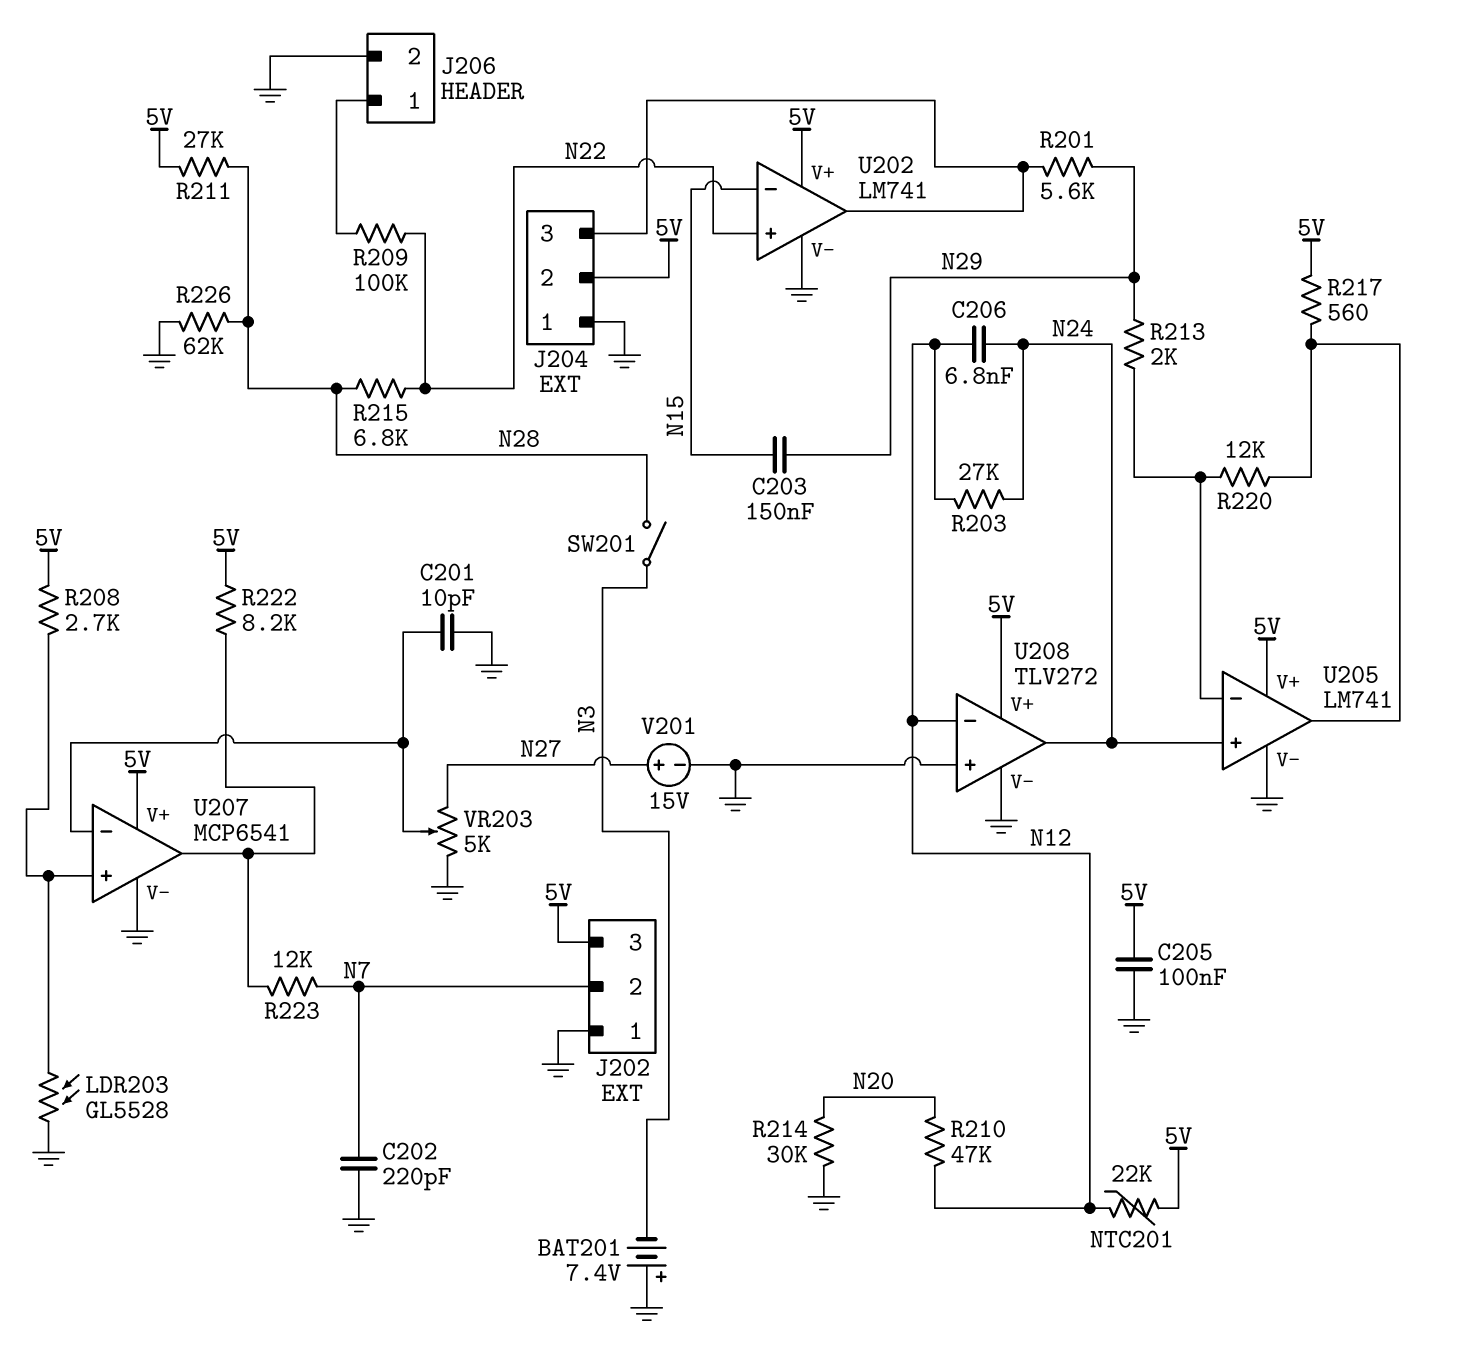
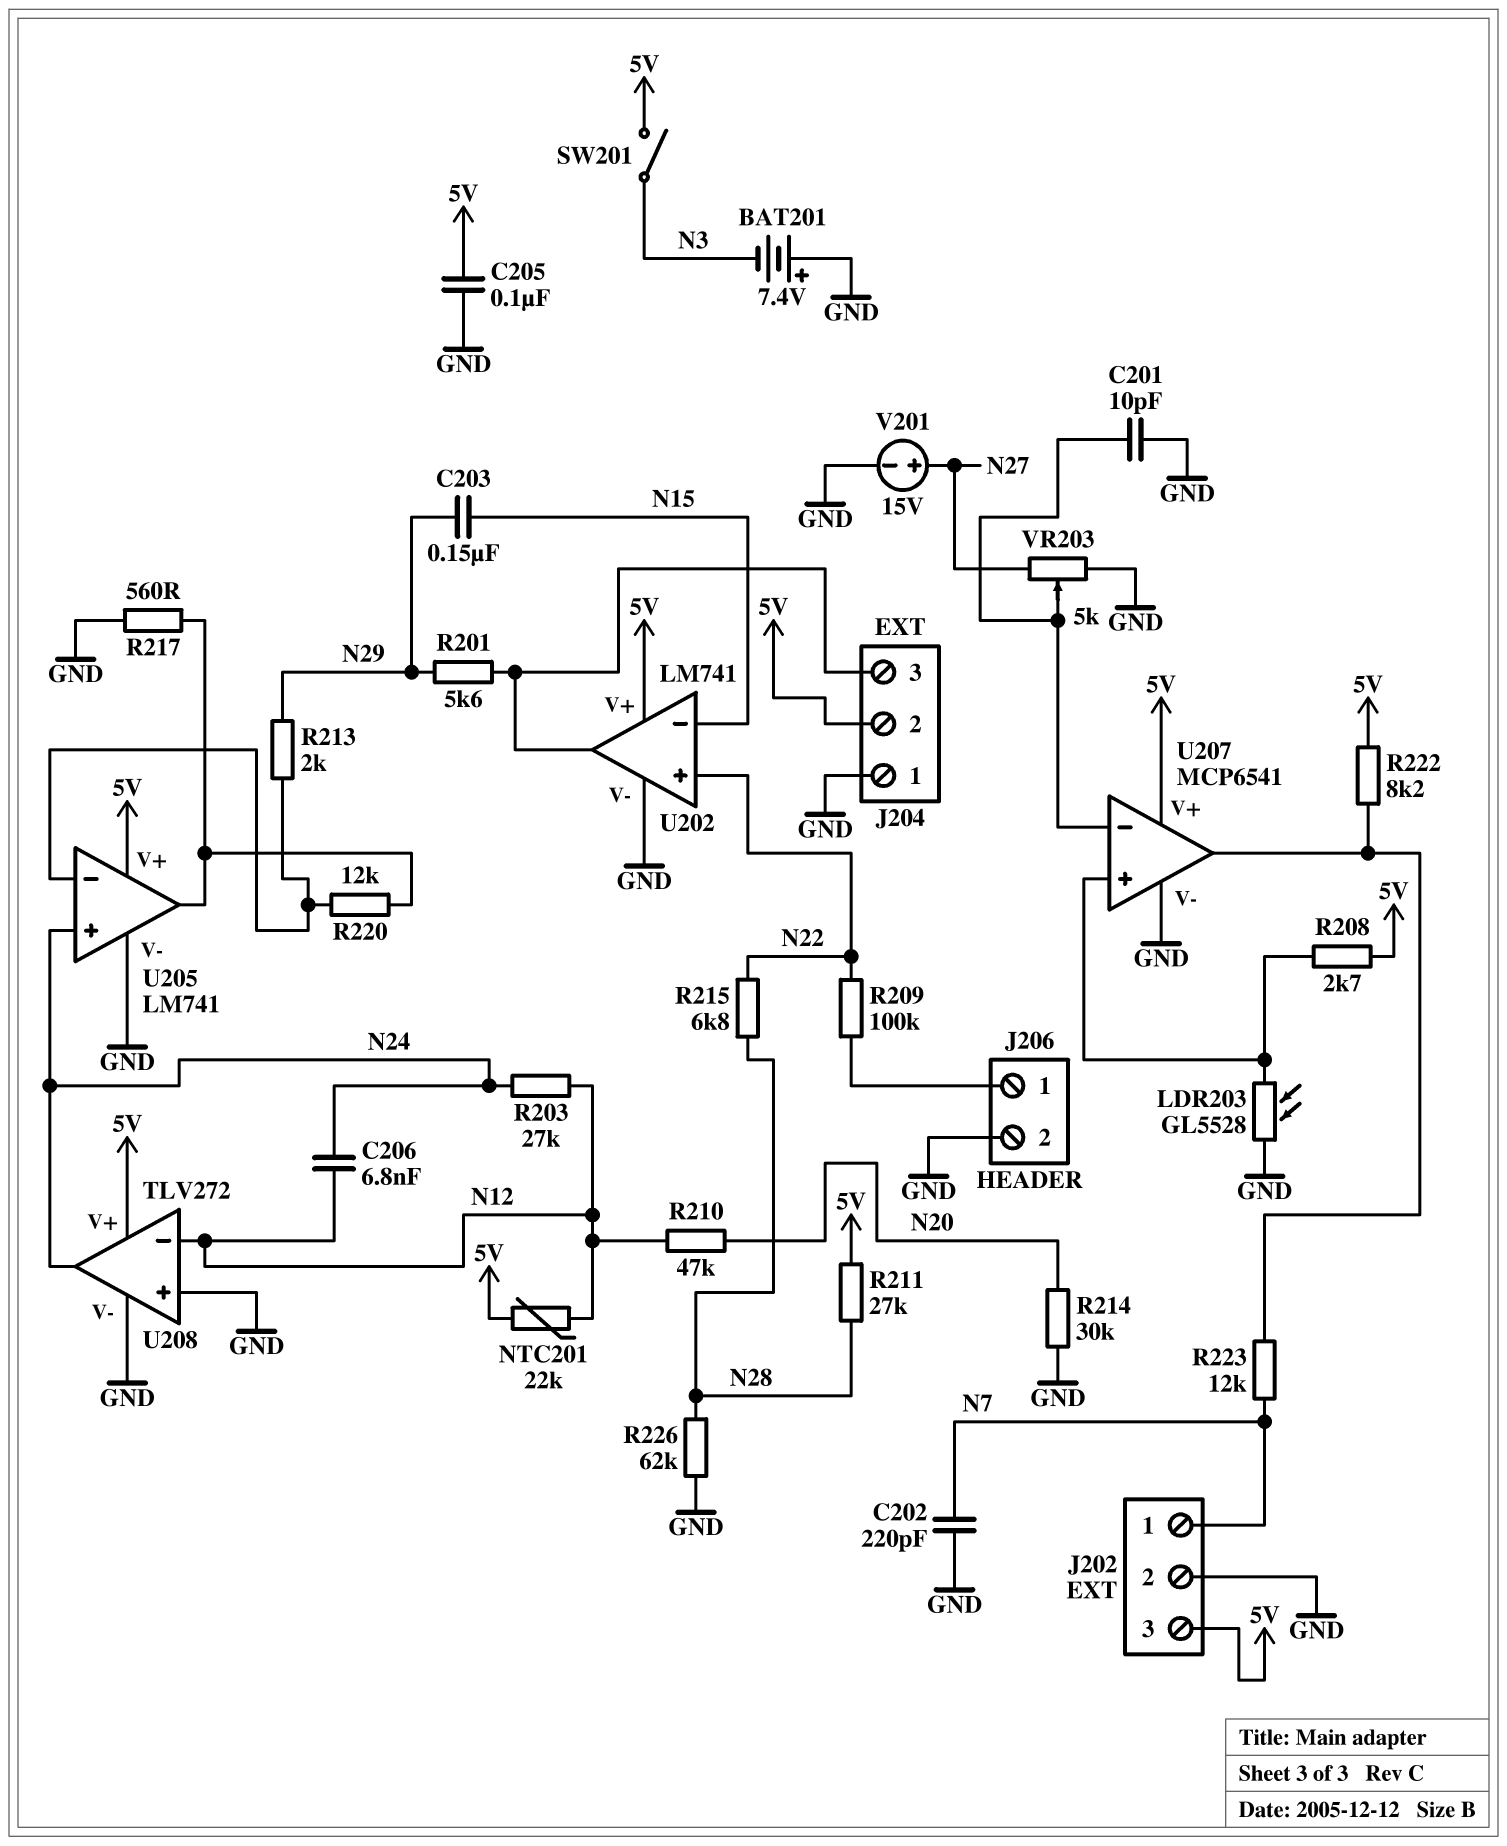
J202 pin 1: GND -> N7
J202 pin 2: N7 -> GND
R217: 560 (5V, U205/out) -> 560 (GND, U205/out)
SW201: switch (N3, N28) -> switch (5V, N3)

